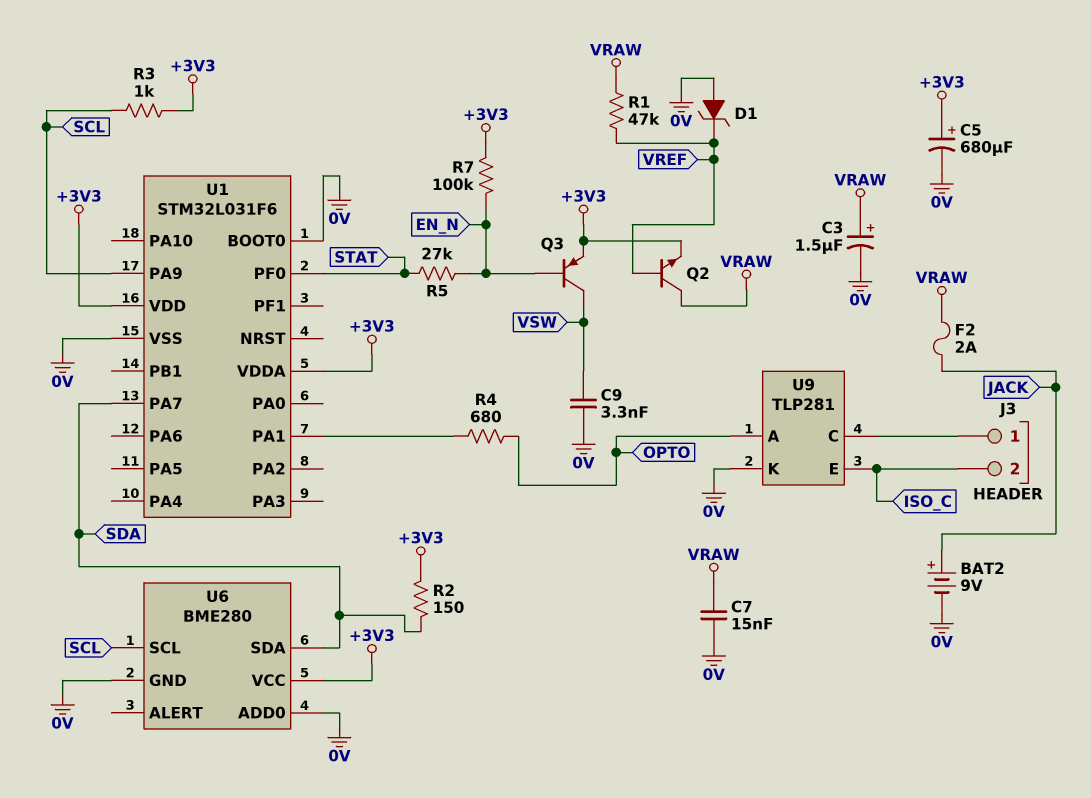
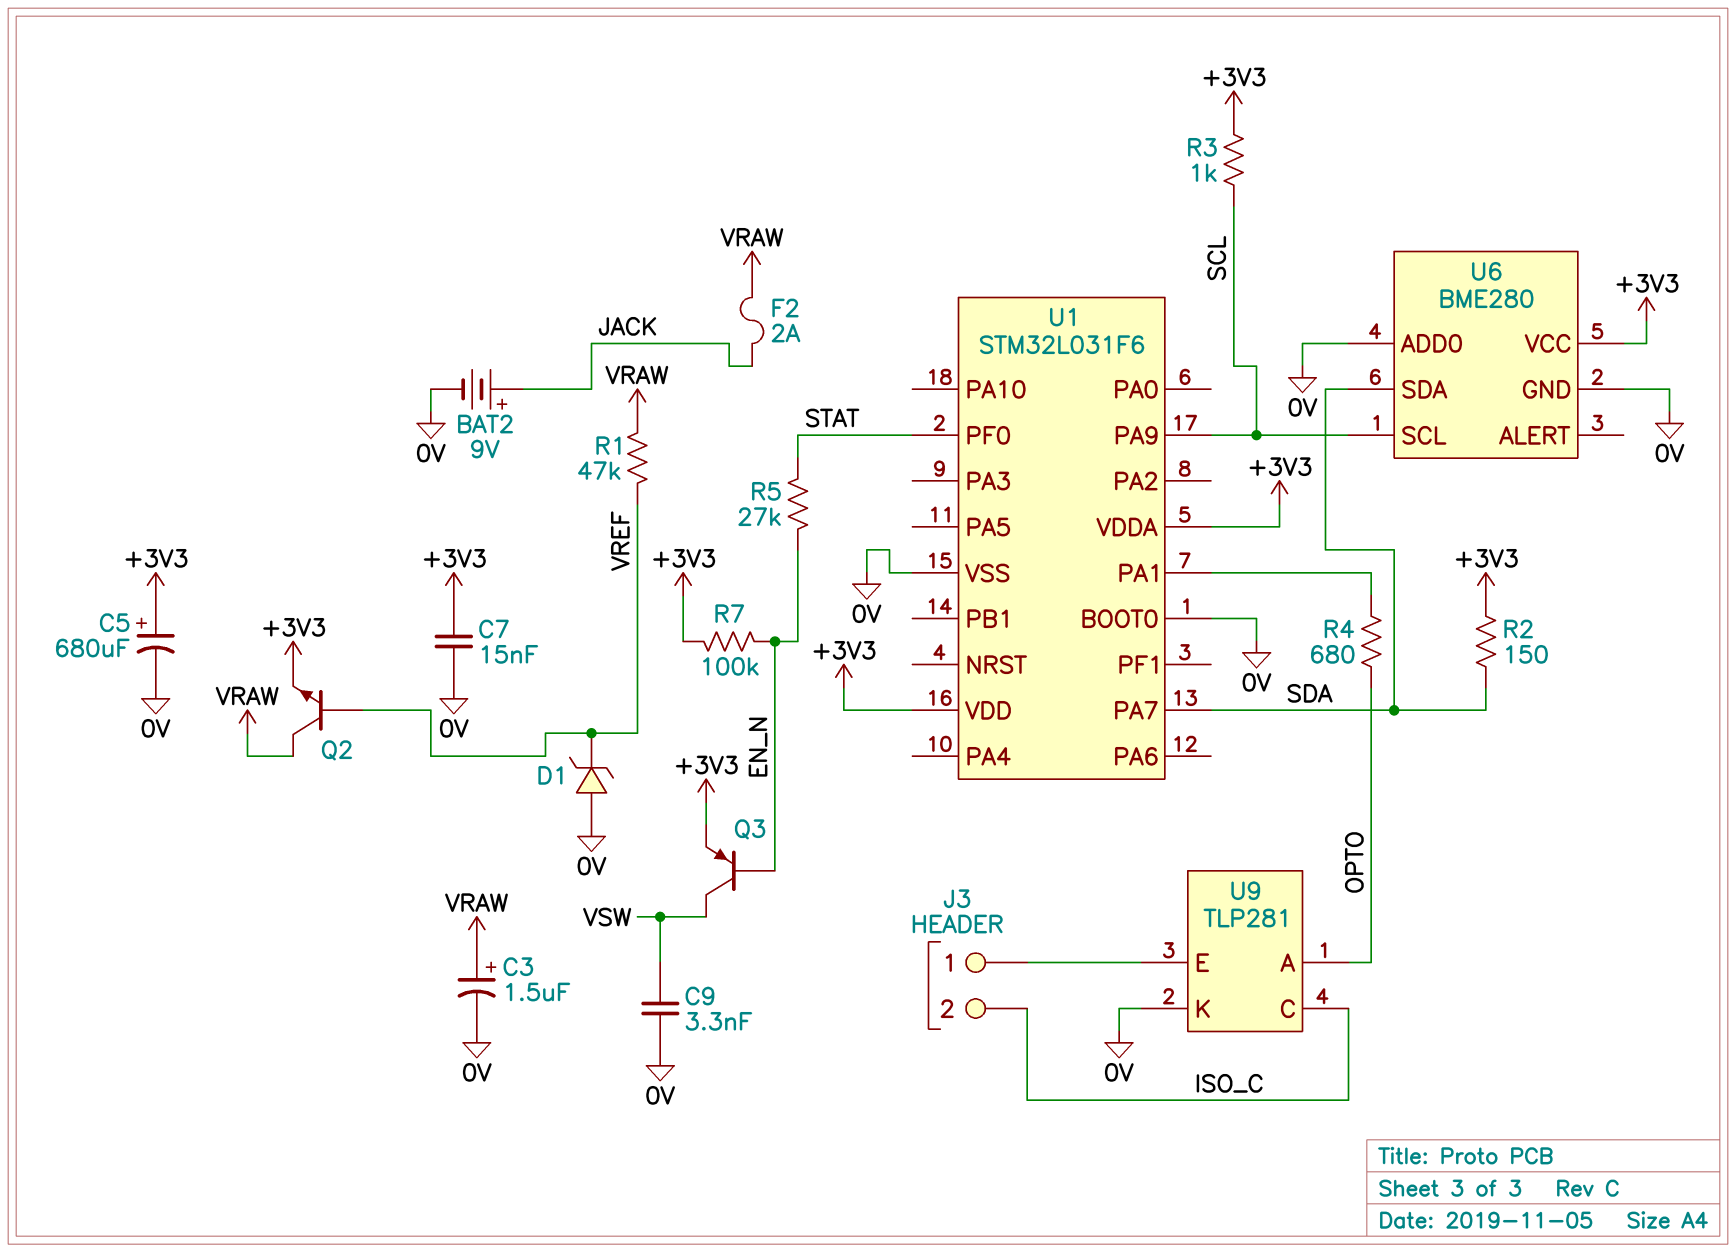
C7: 15nF (0V, VRAW) -> 15nF (+3V3, 0V)
U9 pin C: J3/1 -> ISO_C
U9 pin E: ISO_C -> J3/1

